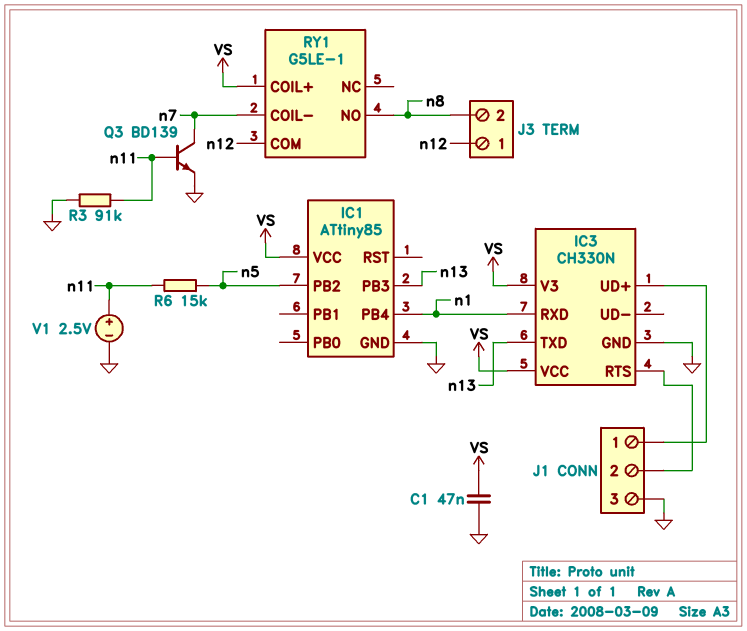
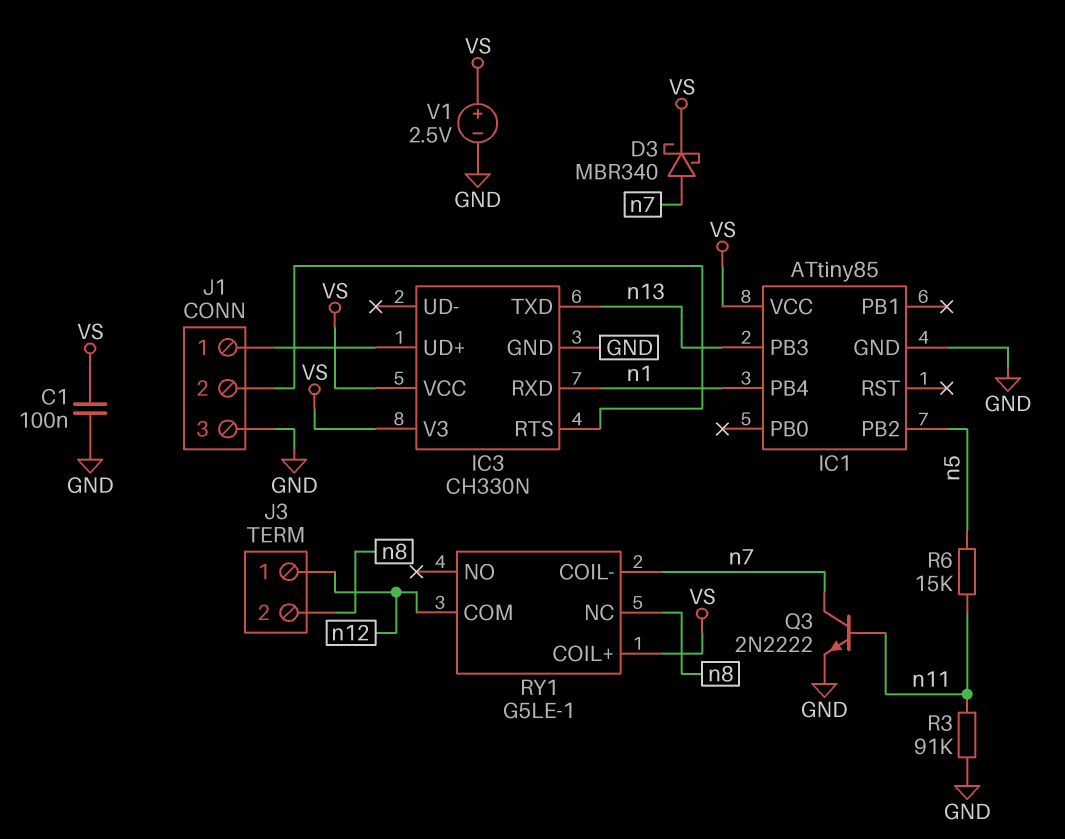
C1: 47nF (GND, VS) -> 100nF (GND, VS)
D3: none -> schottky MBR340 (A n7, K VS)
Q3: NPN BD139 (B n11, C n7, E GND) -> NPN 2N2222 (B n11, C n7, E GND)
RY1 pin NC: none -> n8
RY1 pin NO: n8 -> none
V1: 2.5V (plus n11, minus GND) -> 2.5V (plus VS, minus GND)

